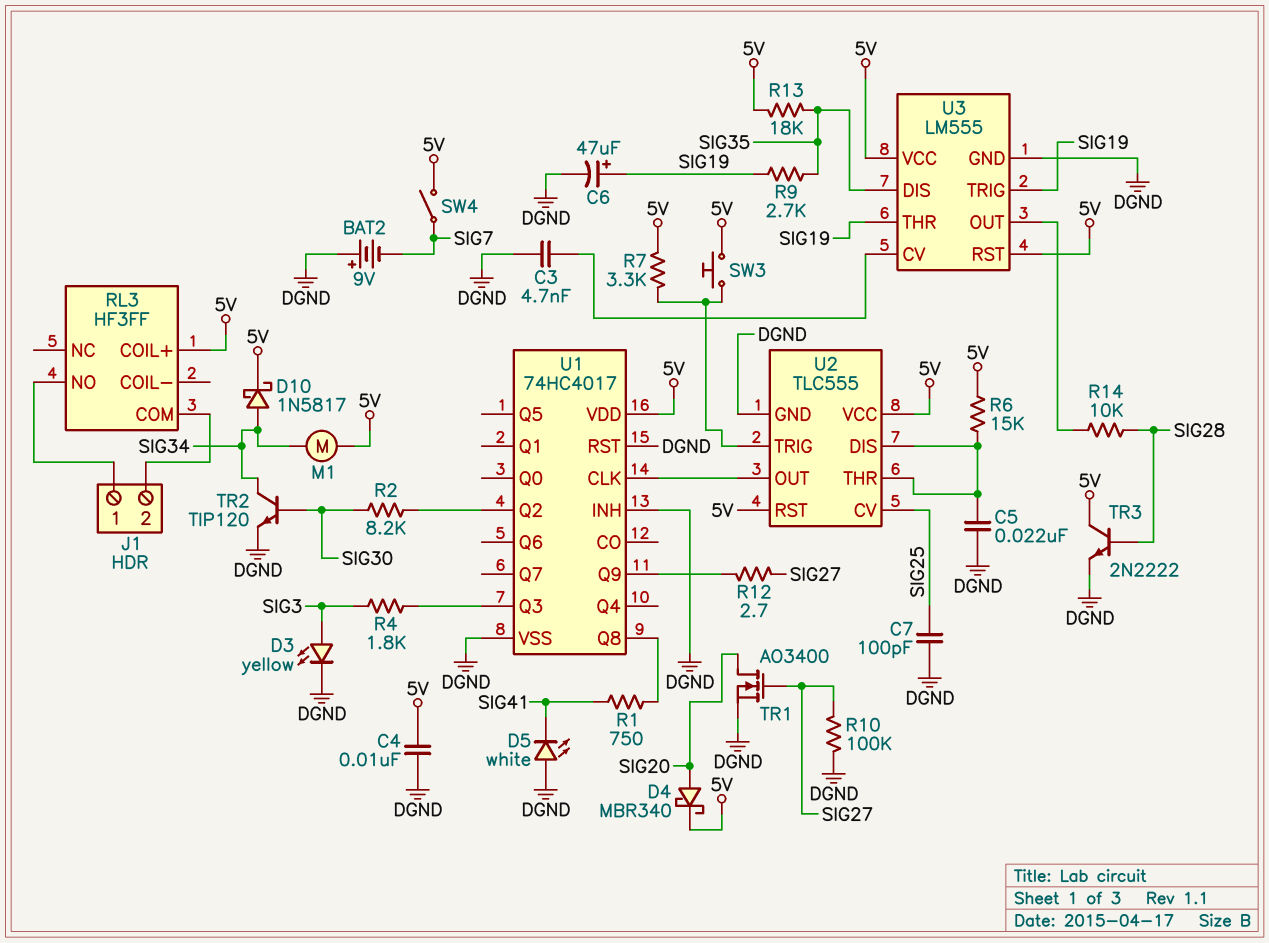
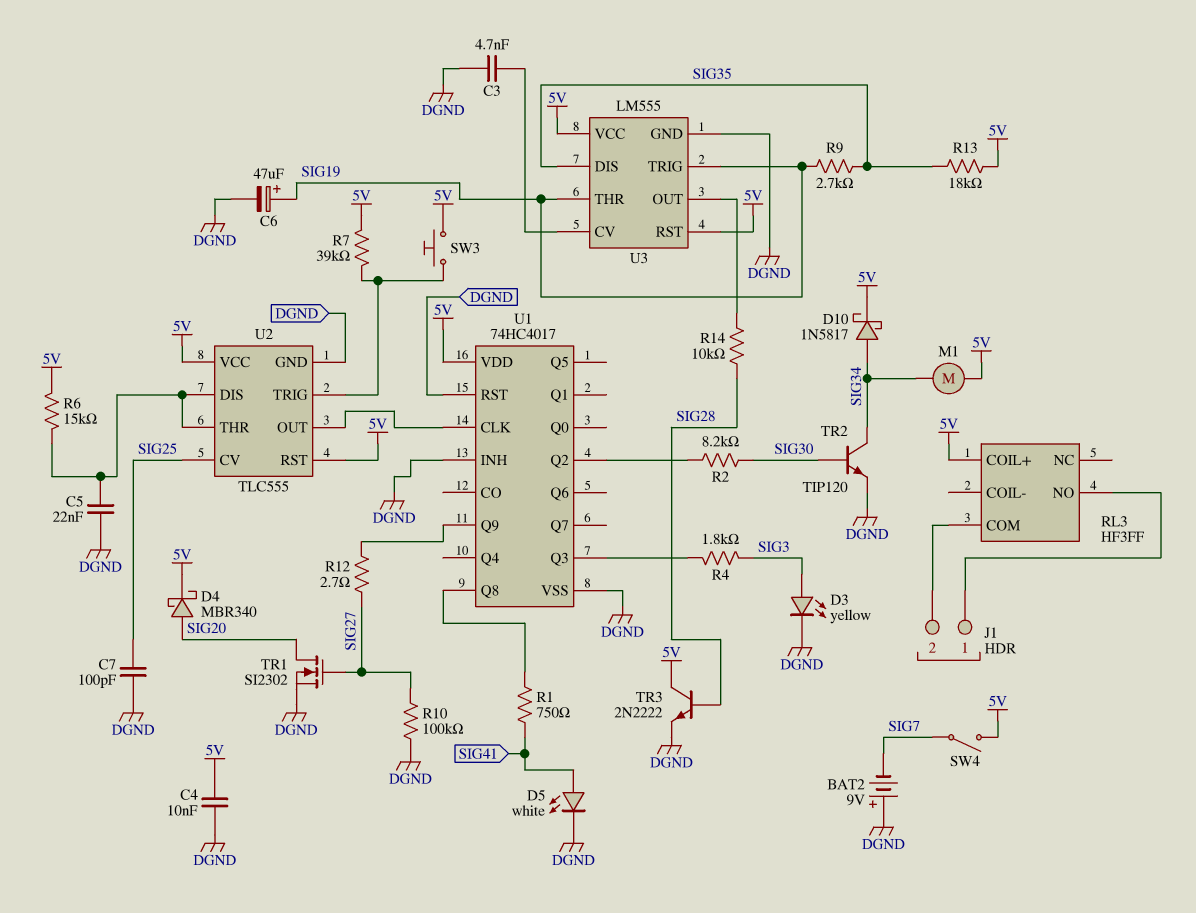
D5: LED white (A DGND, K SIG41) -> LED white (A SIG41, K DGND)
R7: 3.3k (5V, U2/TRIG) -> 39k (5V, U2/TRIG)
TR1: NMOS AO3400 (G SIG27, D SIG20, S DGND) -> NMOS SI2302 (G SIG27, D SIG20, S DGND)

